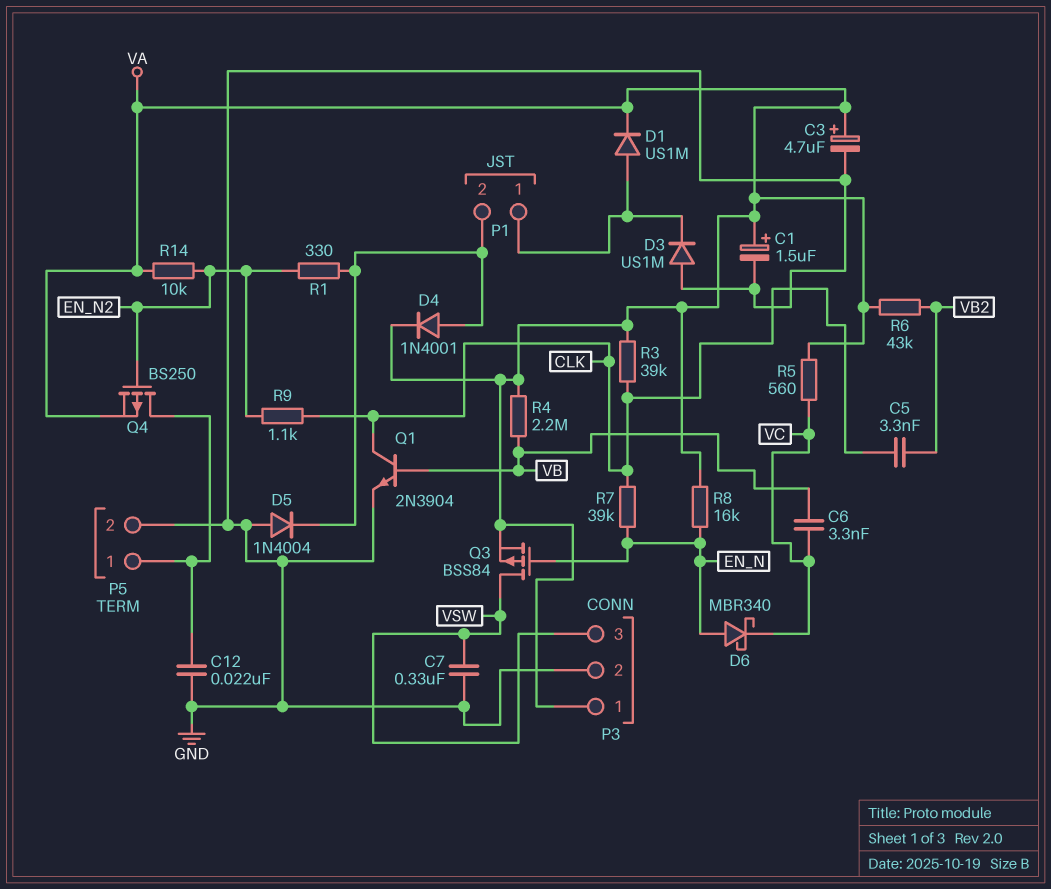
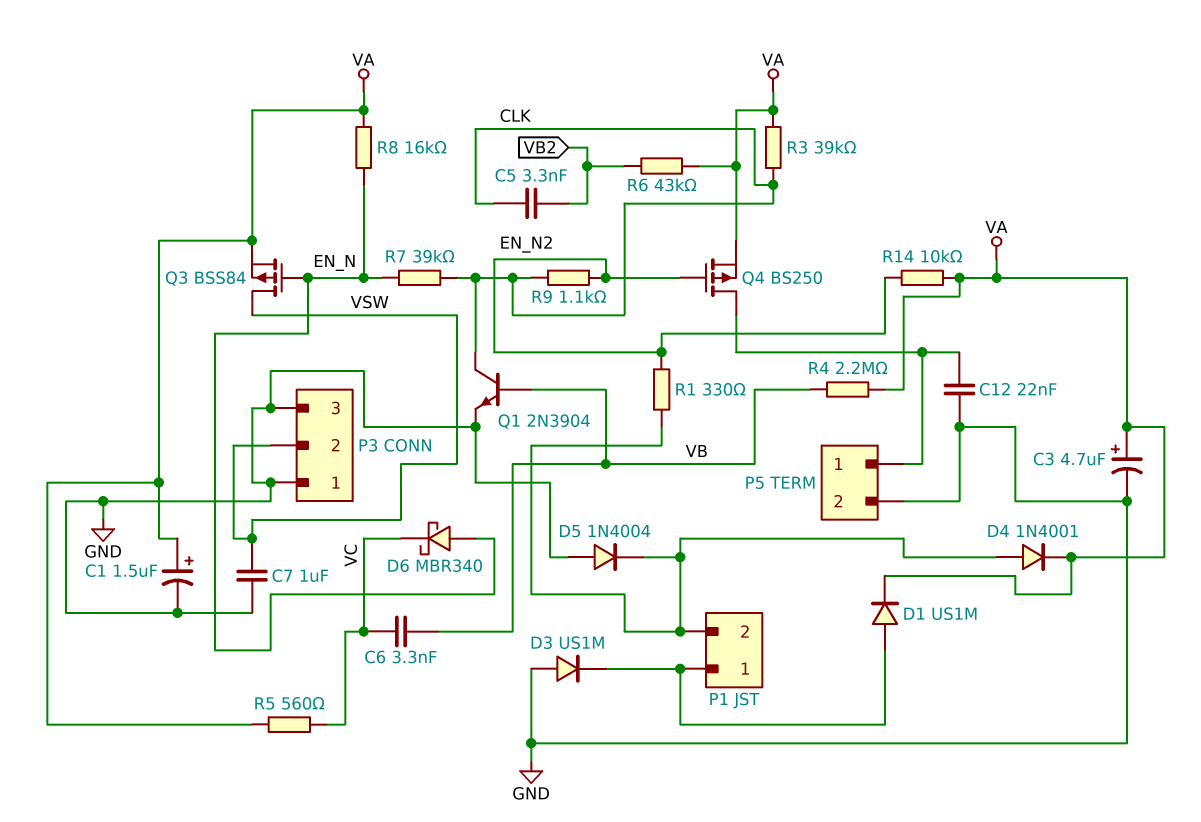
C7: 330nF (GND, VSW) -> 1uF (GND, VSW)
P3 pin 1: VA -> GND
P3 pin 2: GND -> VSW
P3 pin 3: VSW -> GND

